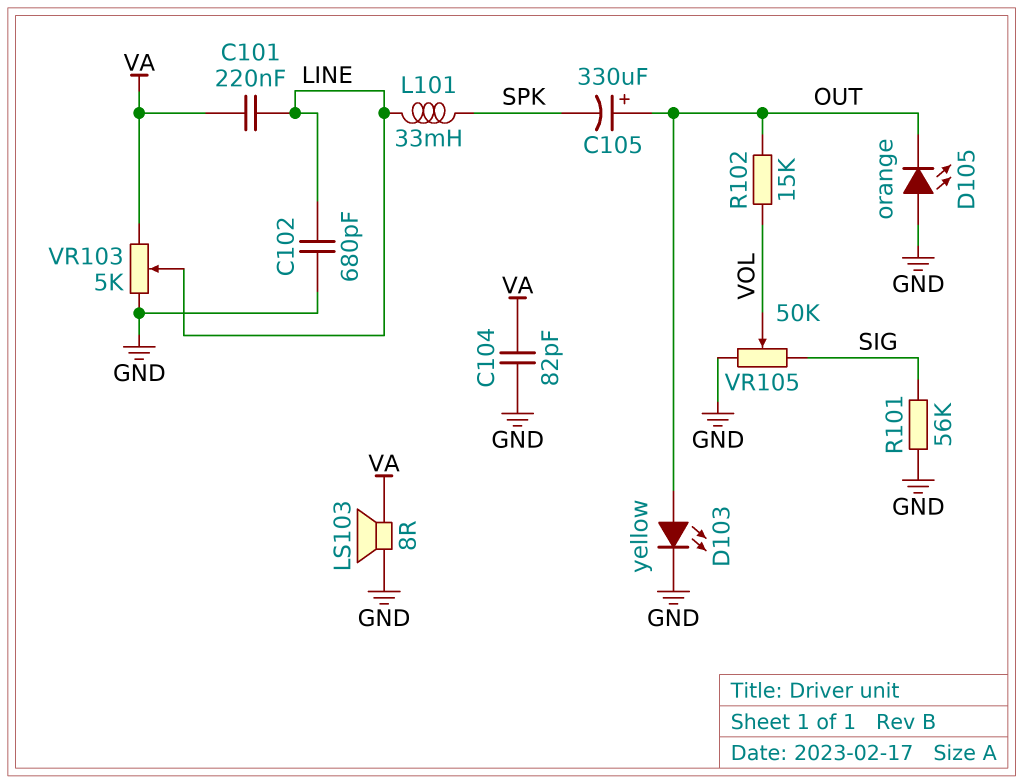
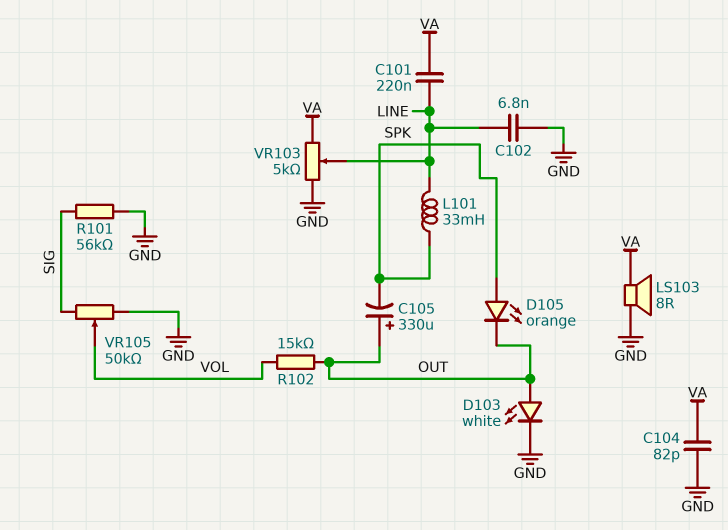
C102: 680pF (GND, LINE) -> 6.8nF (GND, LINE)
D103: LED yellow (A OUT, K GND) -> LED white (A OUT, K GND)
D105: LED orange (A GND, K OUT) -> LED orange (A SPK, K OUT)

